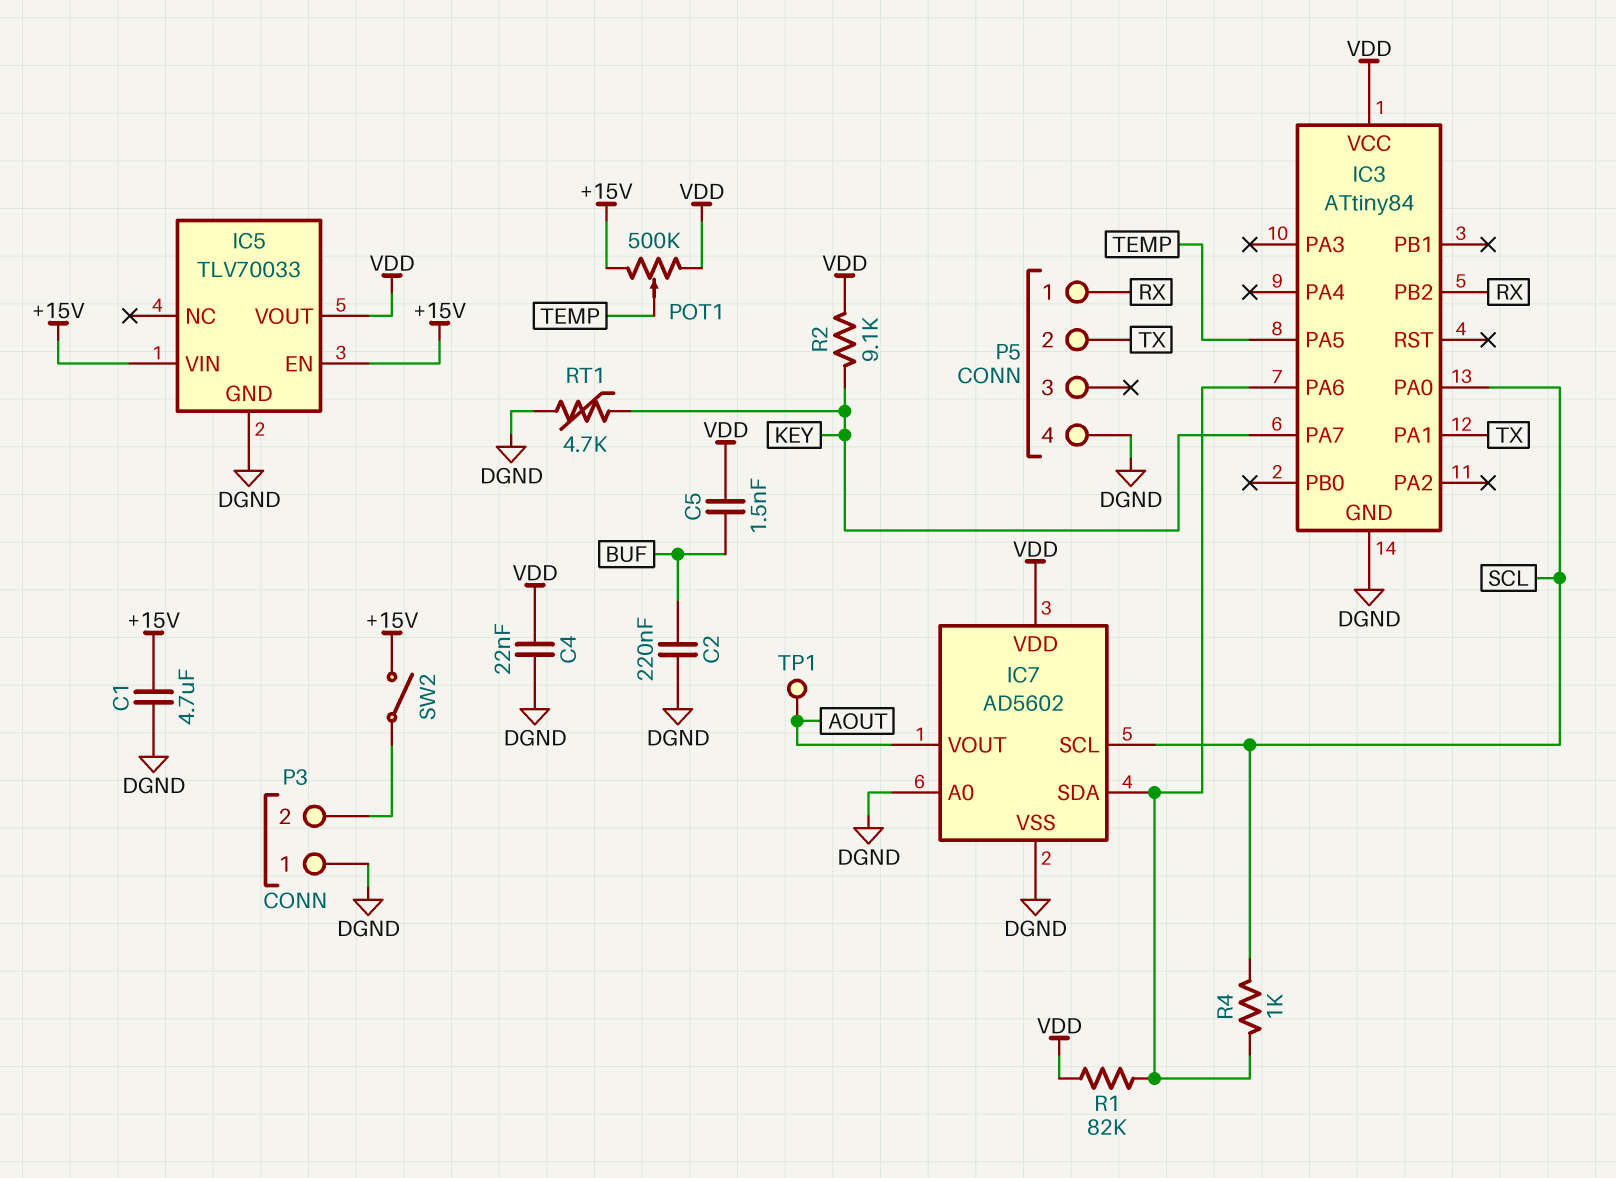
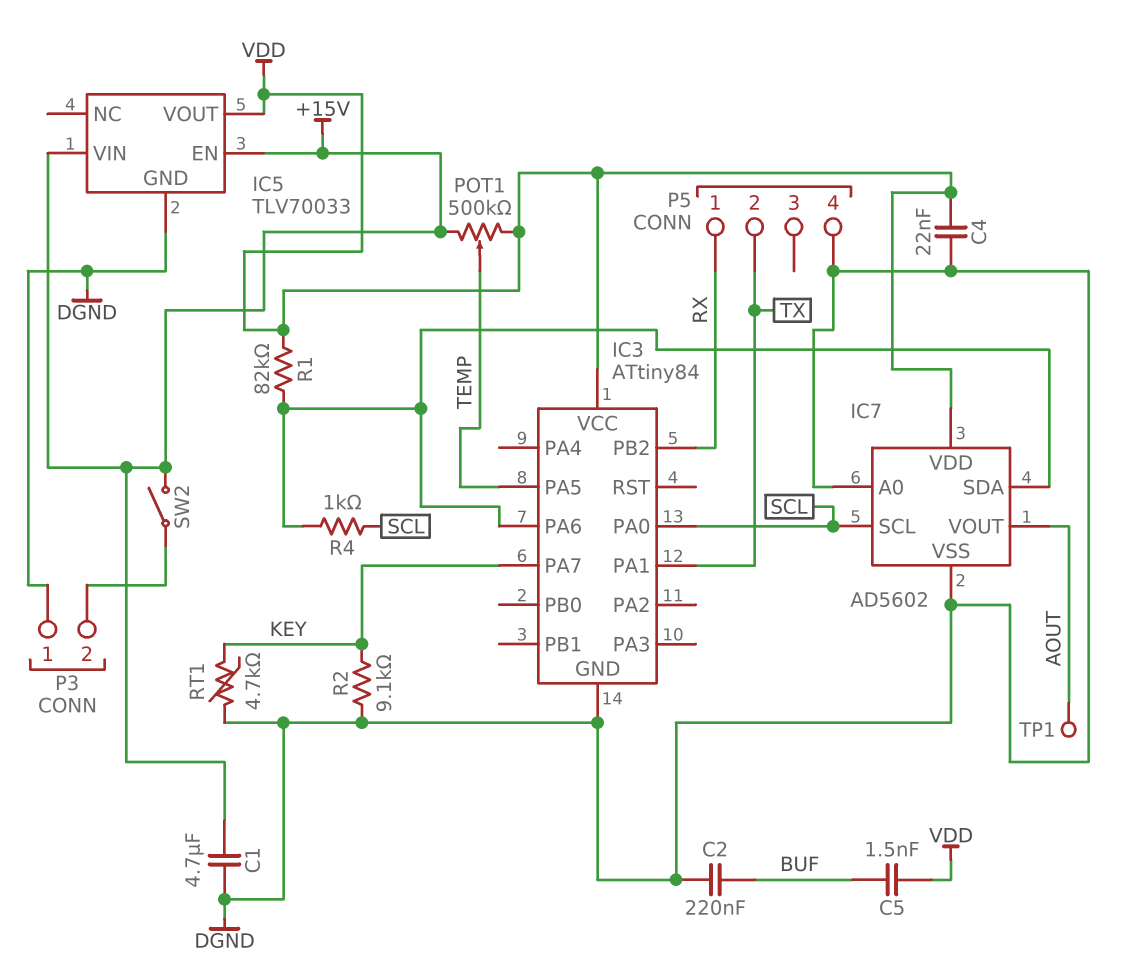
R2: 9.1k (KEY, VDD) -> 9.1k (DGND, KEY)

